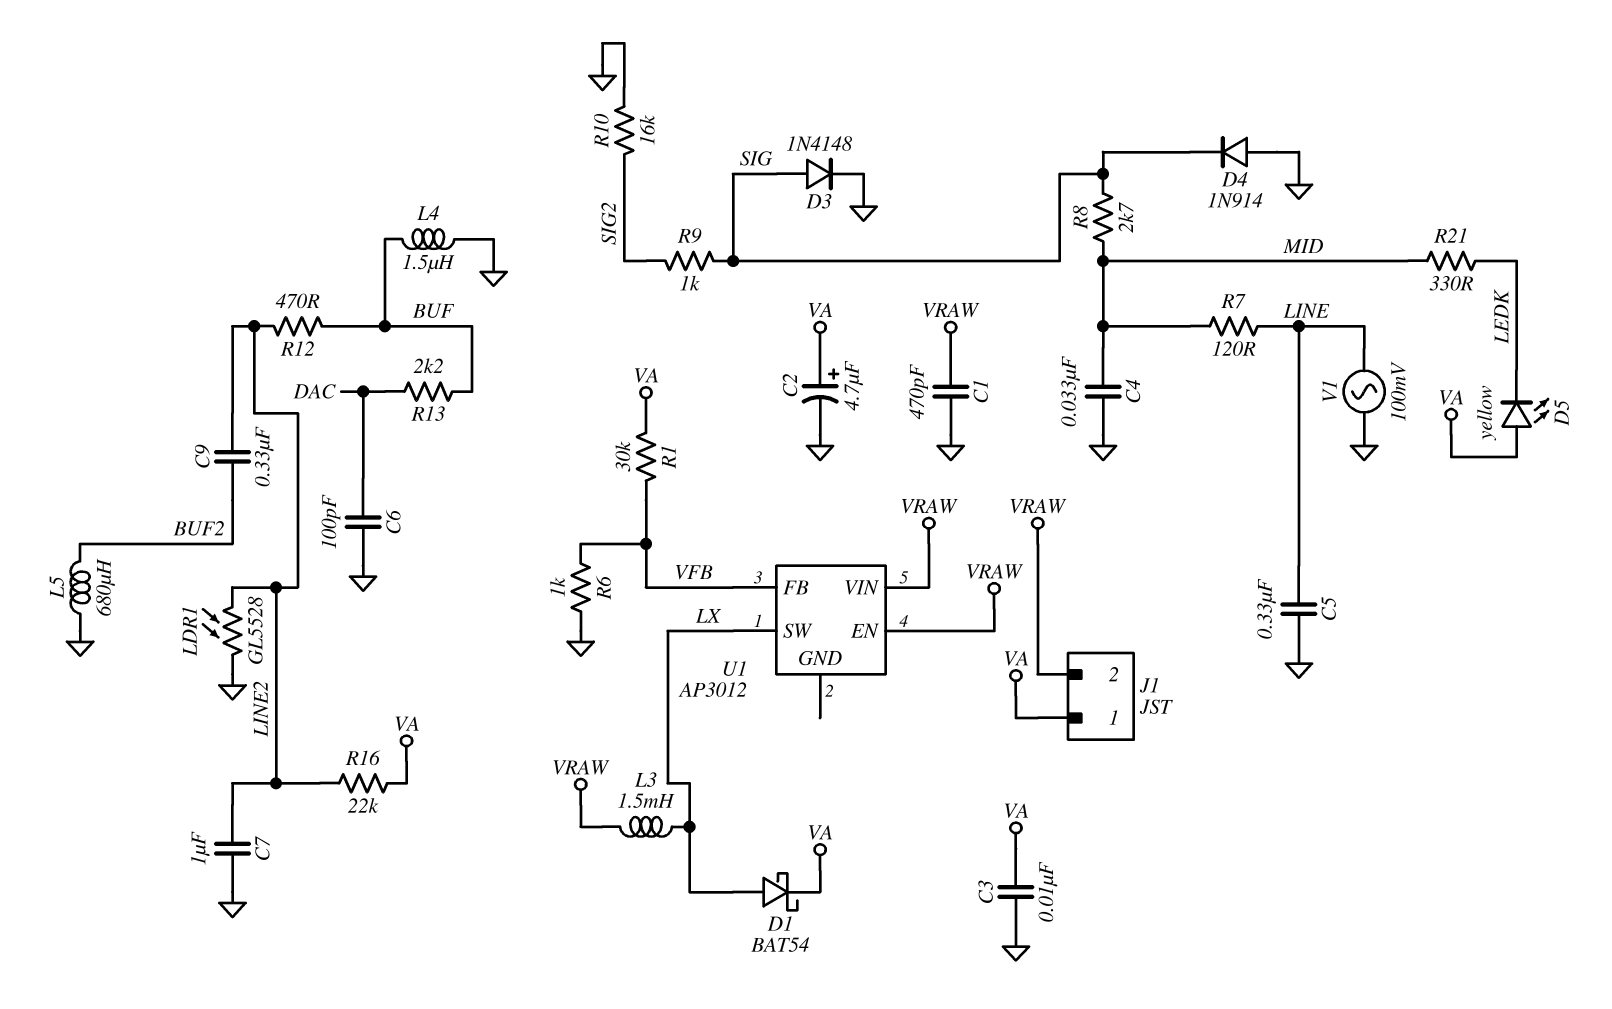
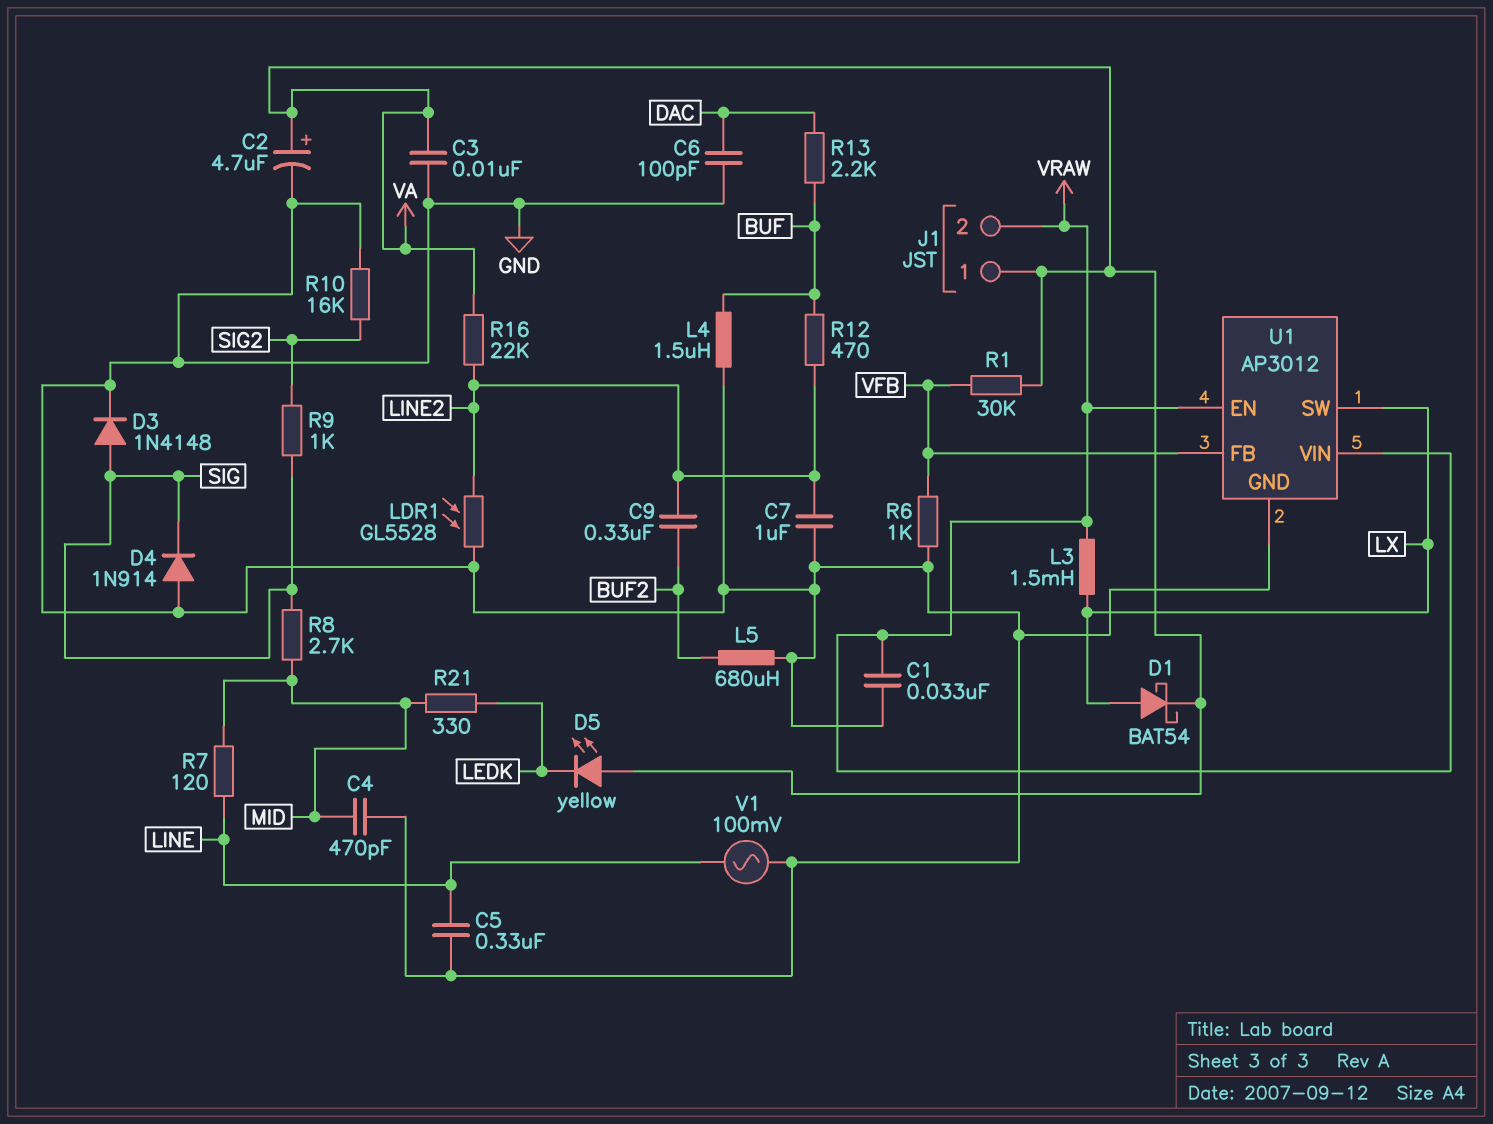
C1: 470pF (GND, VRAW) -> 33nF (GND, VRAW)
C4: 33nF (GND, MID) -> 470pF (GND, MID)
U1 pin GND: none -> GND

